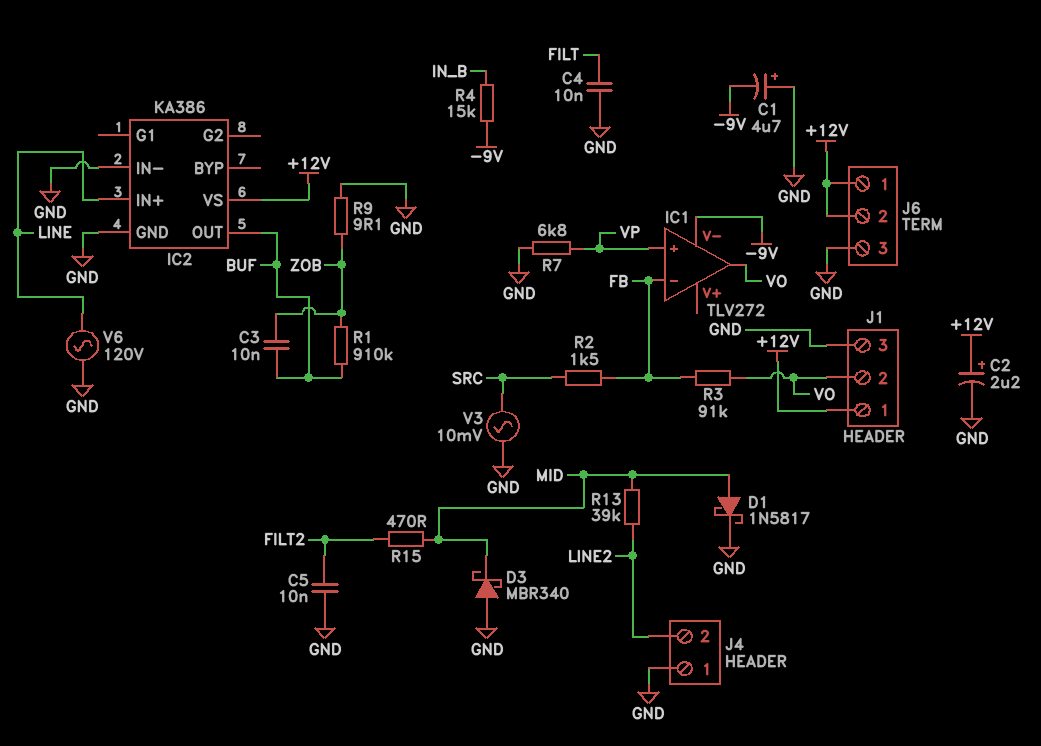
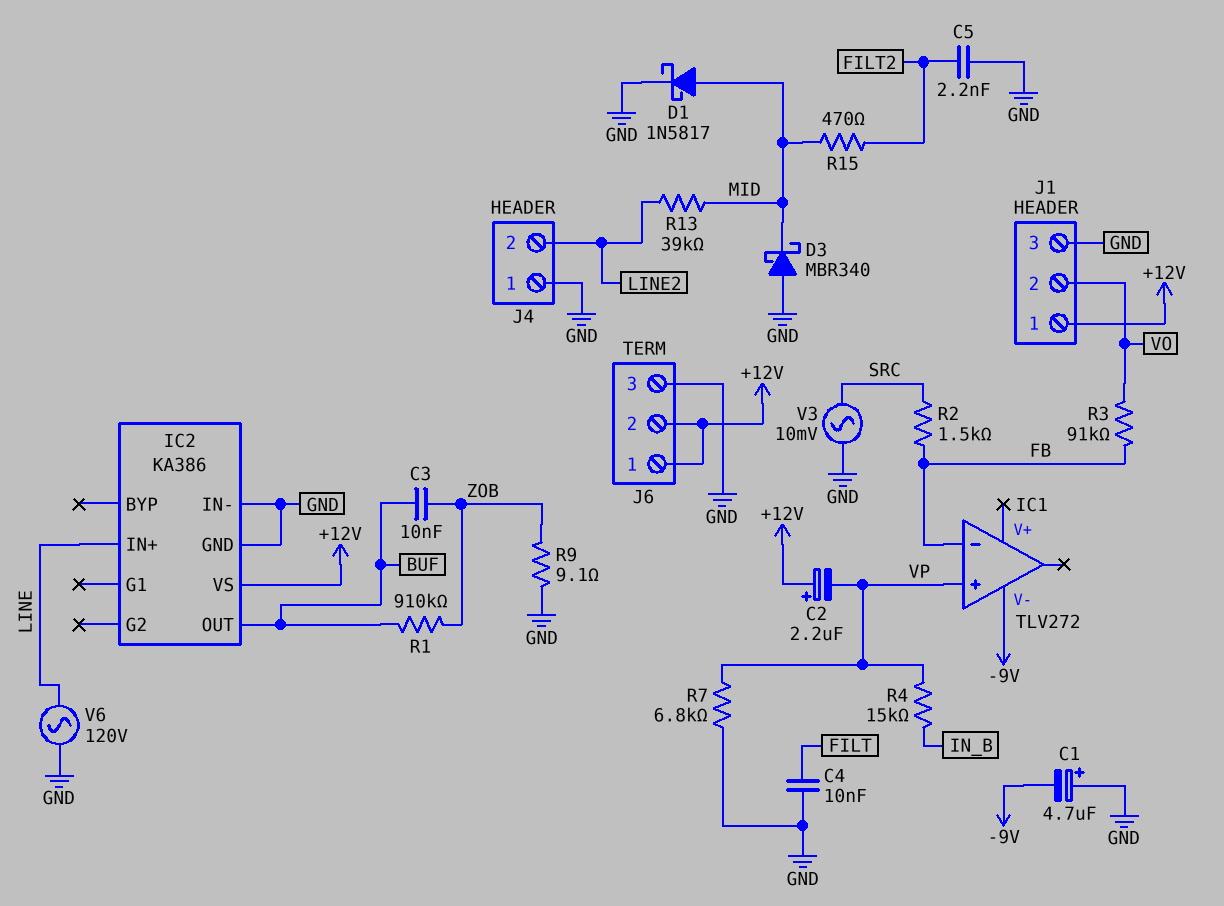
C2: 2.2uF (plus +12V, minus GND) -> 2.2uF (plus +12V, minus VP)
C5: 10nF (FILT2, GND) -> 2.2nF (FILT2, GND)
IC1 pin out: VO -> none
R4: 15k (-9V, IN_B) -> 15k (IN_B, VP)

